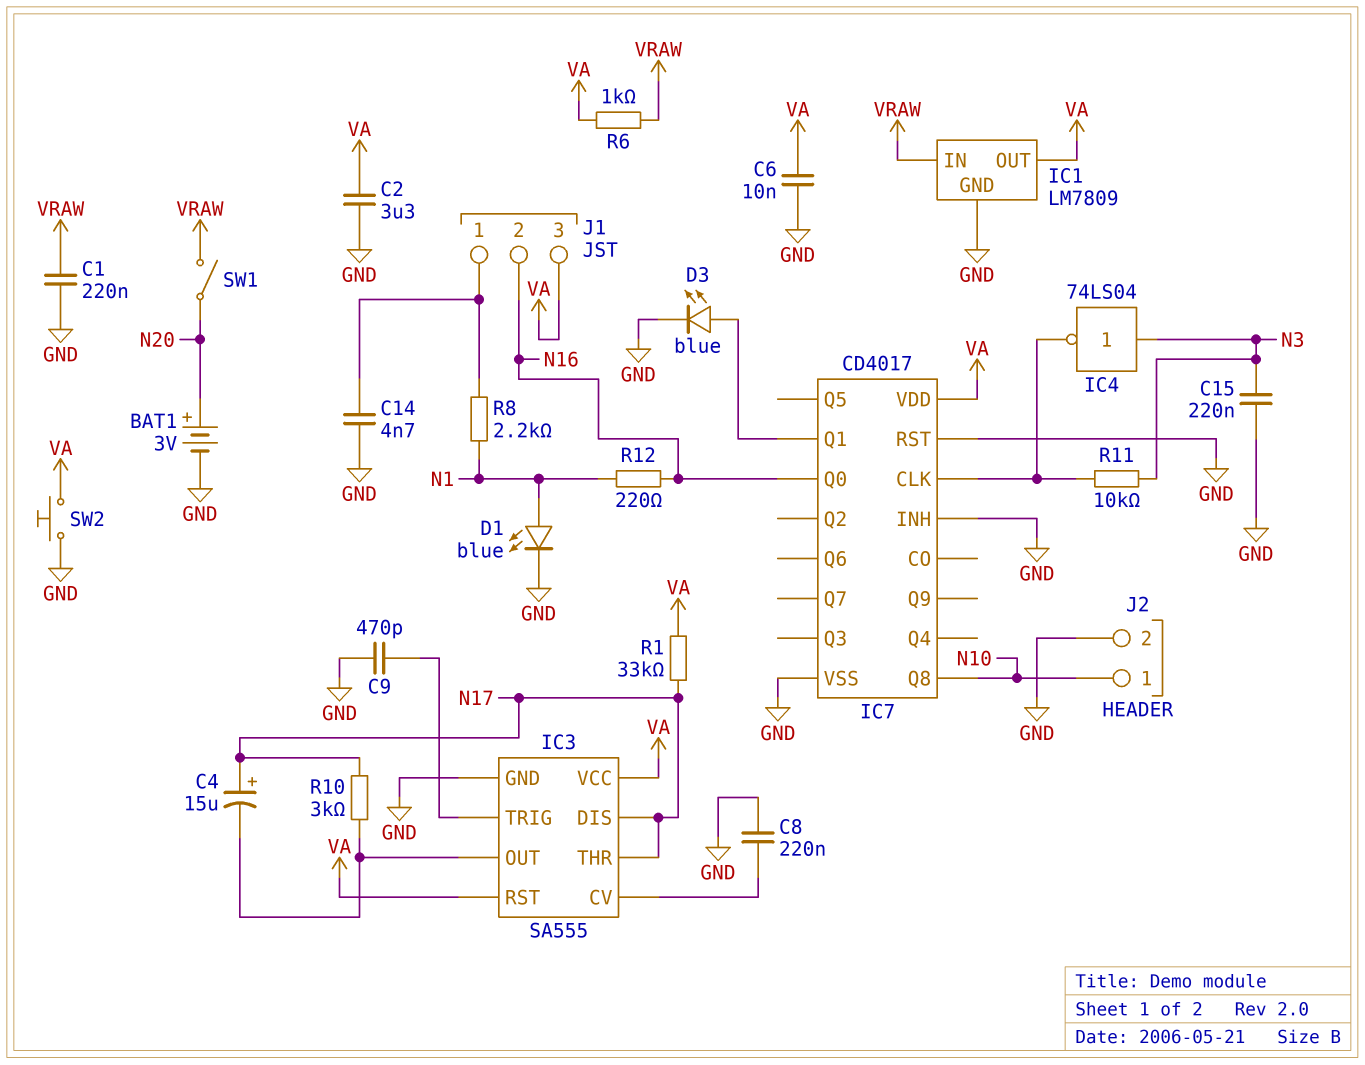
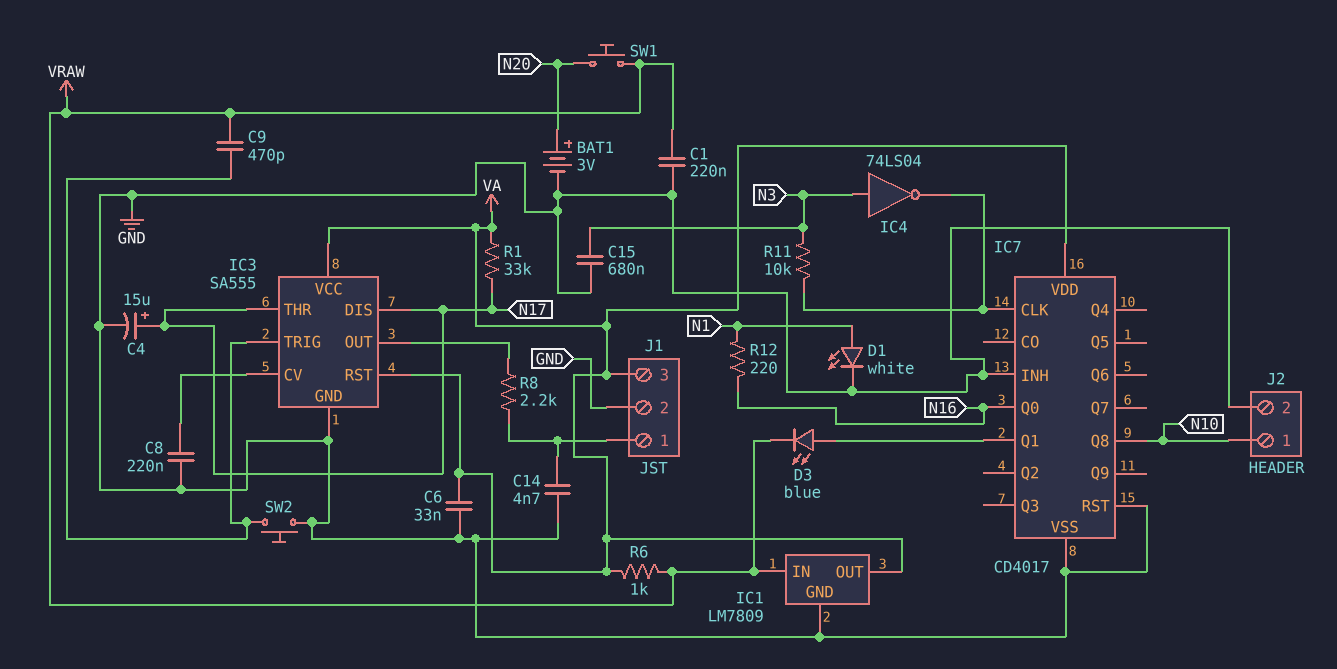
C2: 3.3uF (GND, VA) -> none
C4: 15uF (plus N17, minus IC3/OUT) -> 15uF (plus N17, minus GND)
C6: 10nF (GND, VA) -> 33nF (GND, VA)
C9: 470pF (GND, IC3/TRIG) -> 470pF (IC3/TRIG, VRAW)
C15: 220nF (GND, N3) -> 680nF (GND, N3)
D1: LED blue (A N1, K GND) -> LED white (A N1, K GND)
D3: LED blue (A IC7/Q1, K GND) -> LED blue (A IC7/Q1, K VRAW)
J1 pin 2: N16 -> GND
R8: 2.2k (J1/1, N1) -> 2.2k (IC3/OUT, J1/1)
R10: 3k (IC3/OUT, N17) -> none
SW1: switch (N20, VRAW) -> button (N20, VRAW)
SW2: button (GND, VA) -> button (GND, IC3/TRIG)

